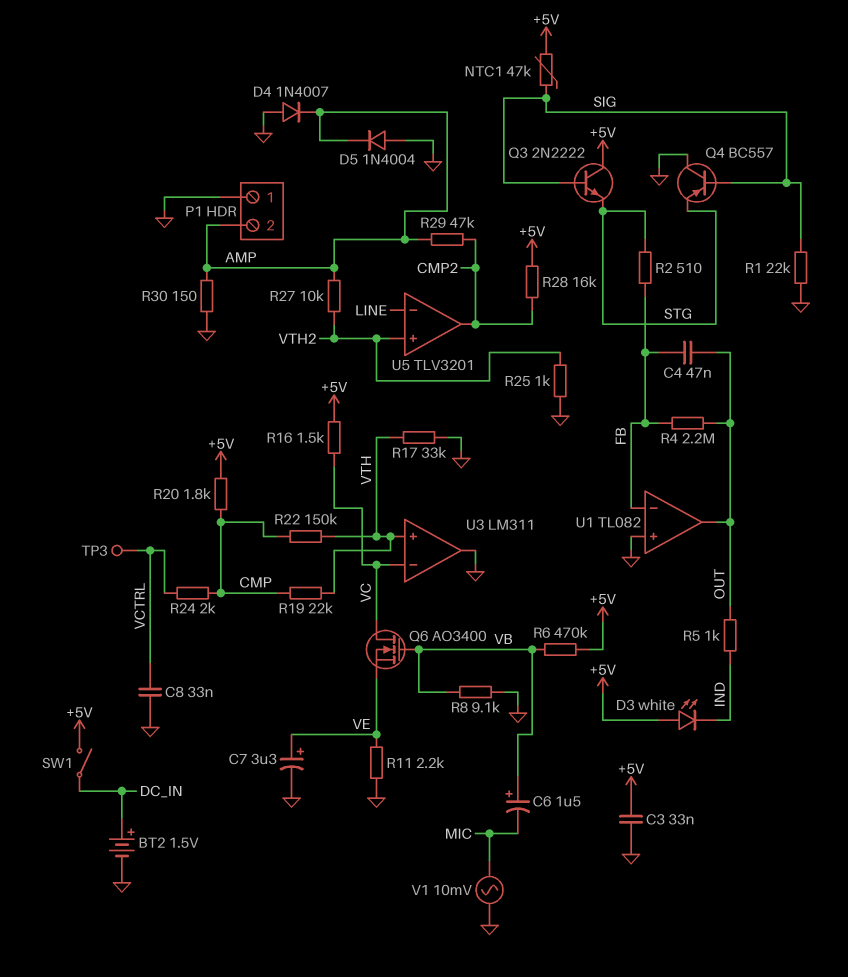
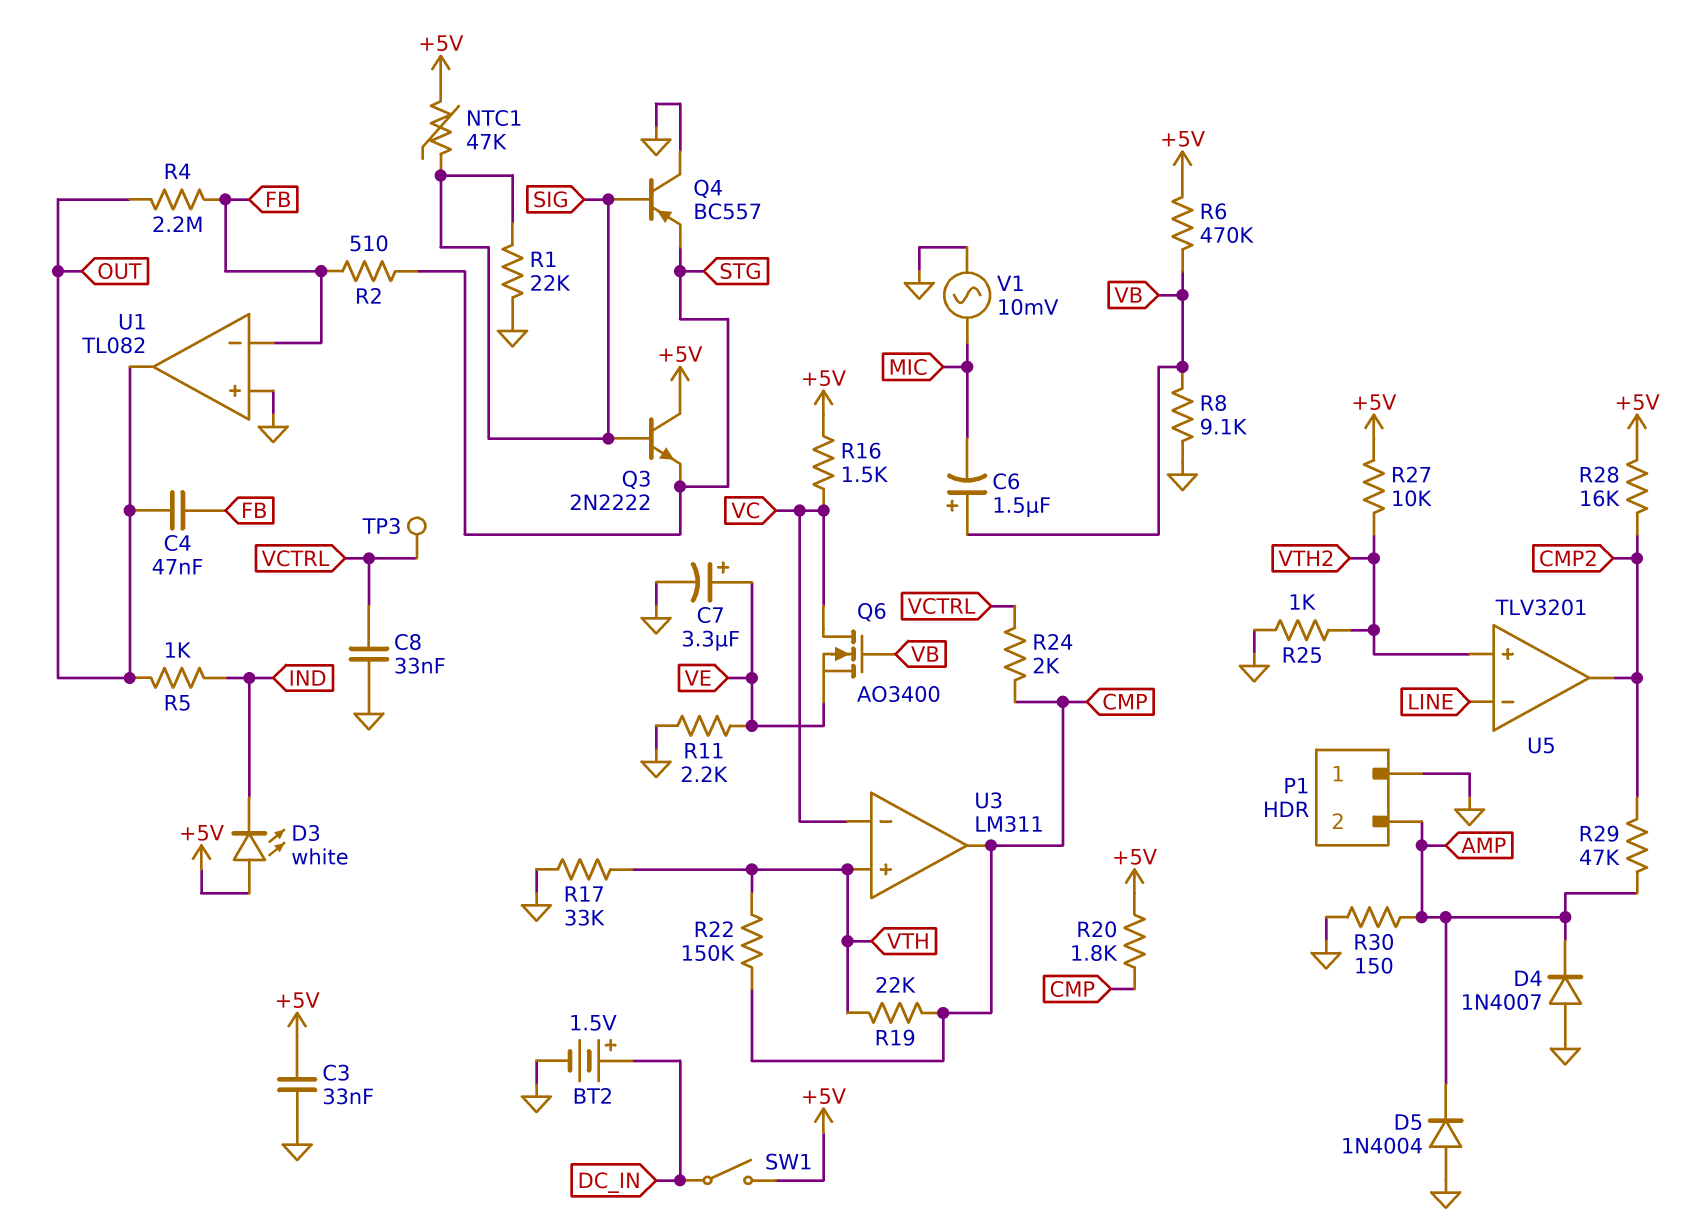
R27: 10k (AMP, VTH2) -> 10k (+5V, VTH2)
U3 pin out: GND -> CMP

